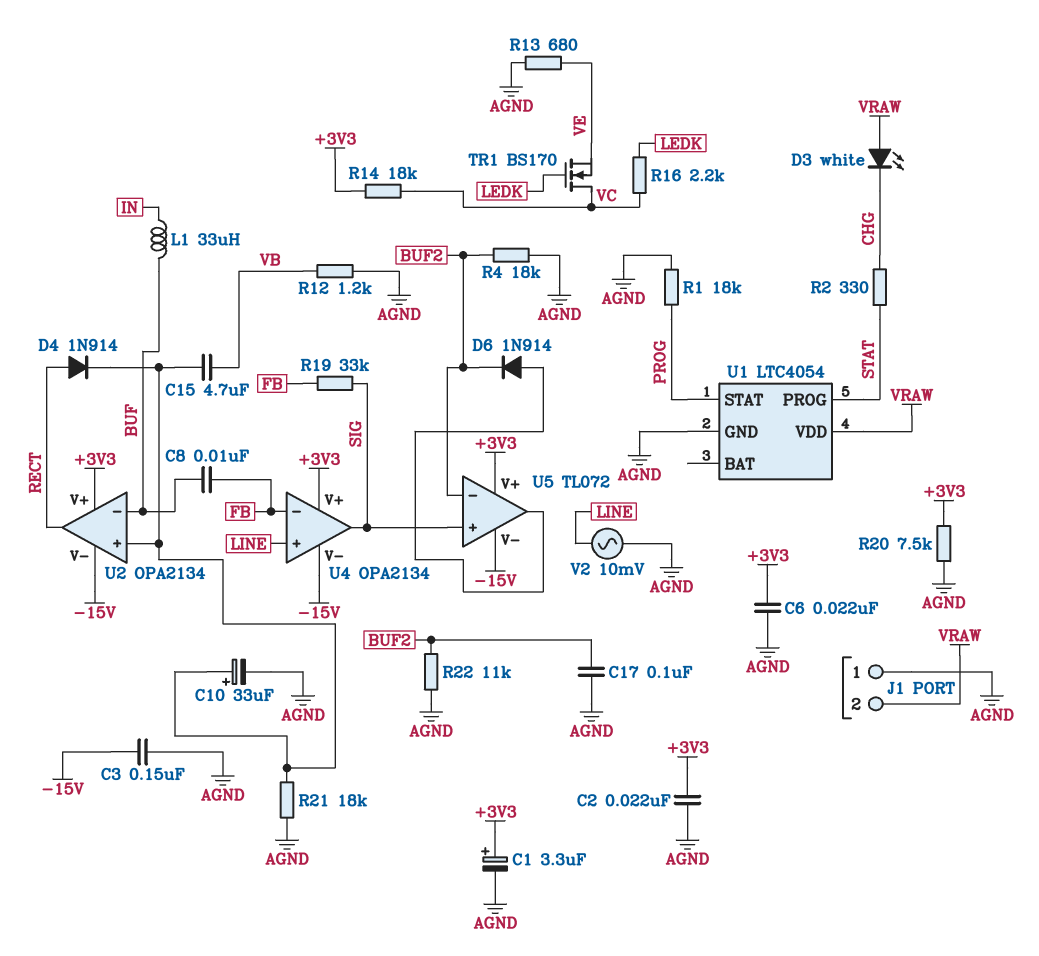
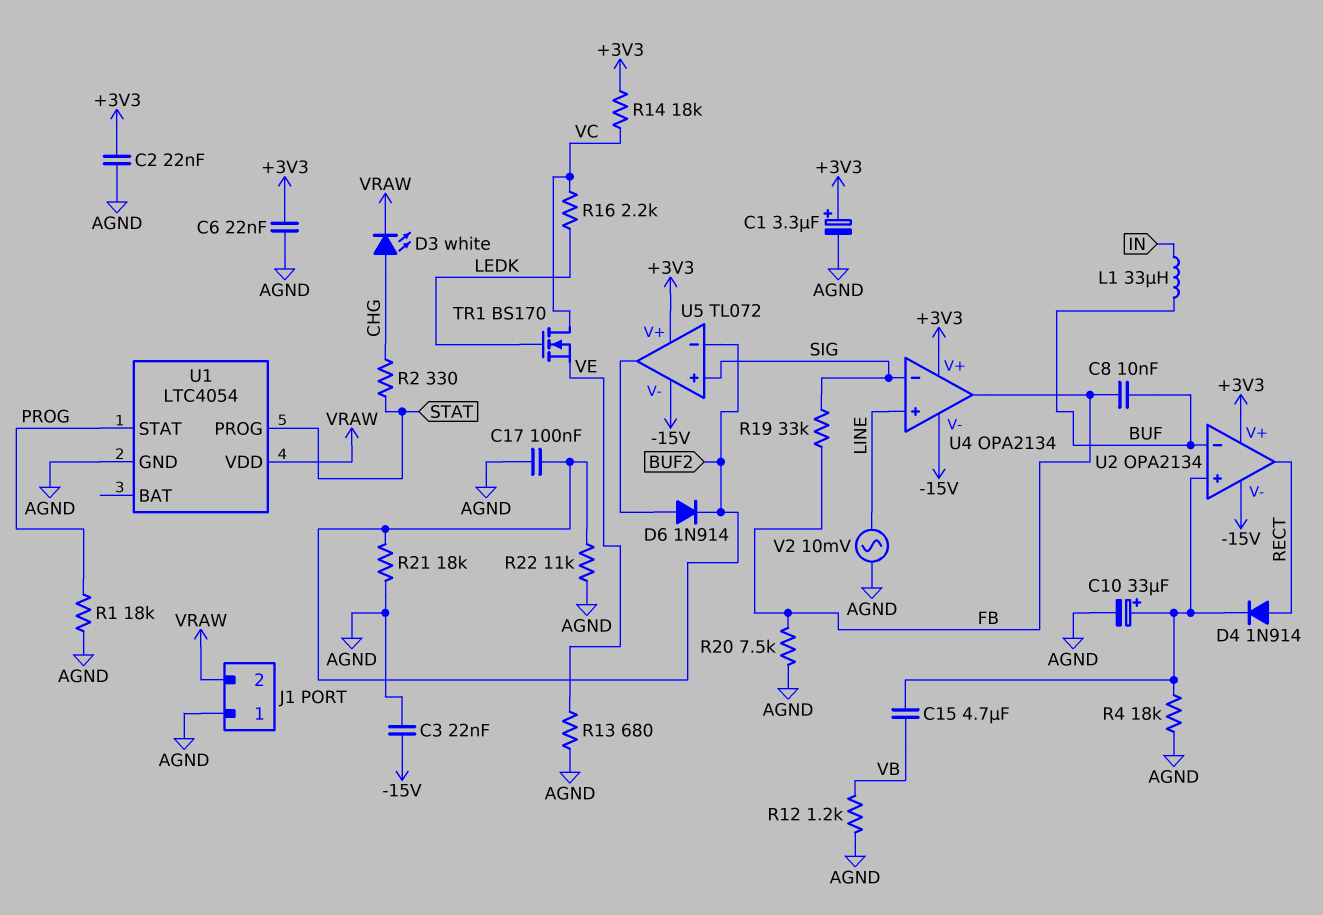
C3: 150nF (-15V, AGND) -> 22nF (-15V, AGND)
D3: LED white (A VRAW, K CHG) -> LED white (A CHG, K VRAW)
R4: 18k (AGND, BUF2) -> 18k (AGND, U2/in+)
R20: 7.5k (+3V3, AGND) -> 7.5k (AGND, FB)
R21: 18k (AGND, U2/in+) -> 18k (AGND, BUF2)
U4 pin in-: FB -> SIG
U4 pin out: SIG -> FB

